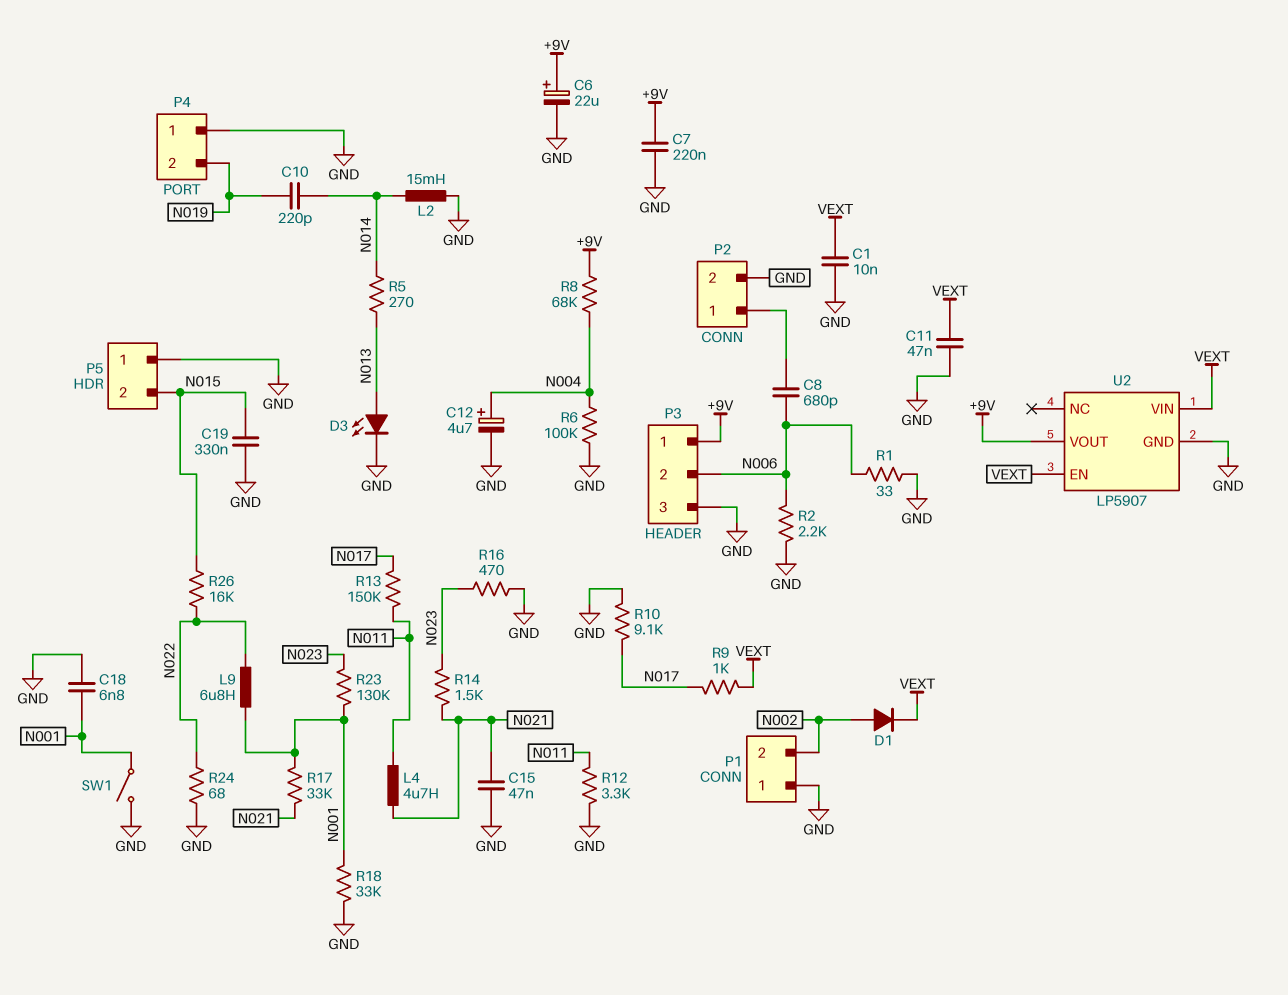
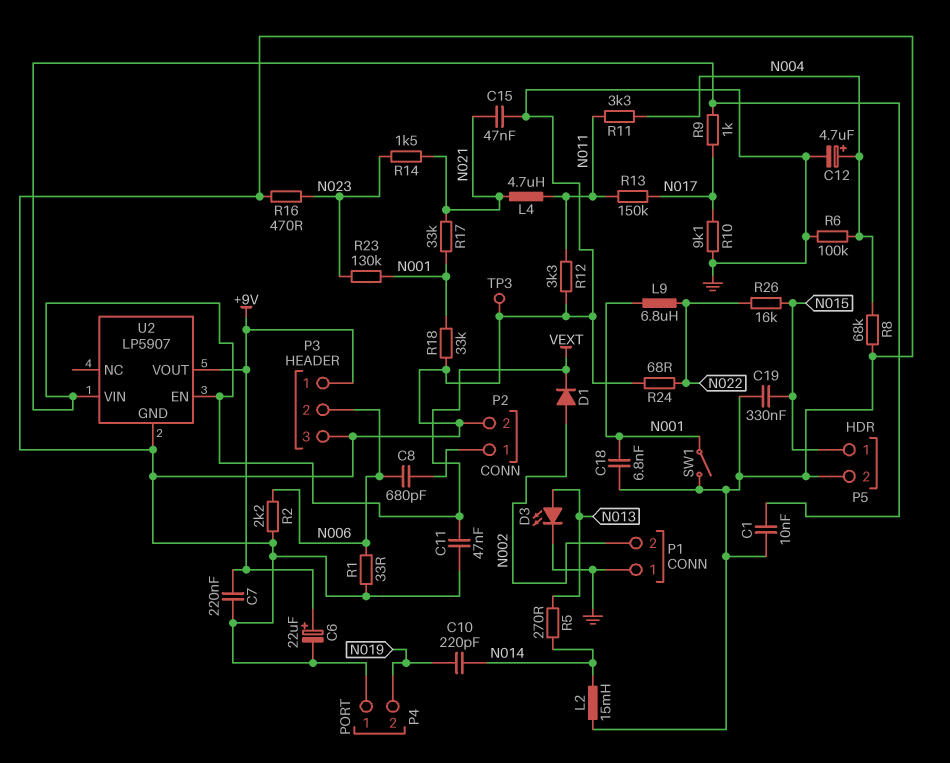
P5 pin 1: GND -> N015
P5 pin 2: N015 -> GND
R8: 68k (+9V, N004) -> 68k (GND, N004)
R11: none -> 3.3k (N004, N011)
TP3: none -> test point (GND)

